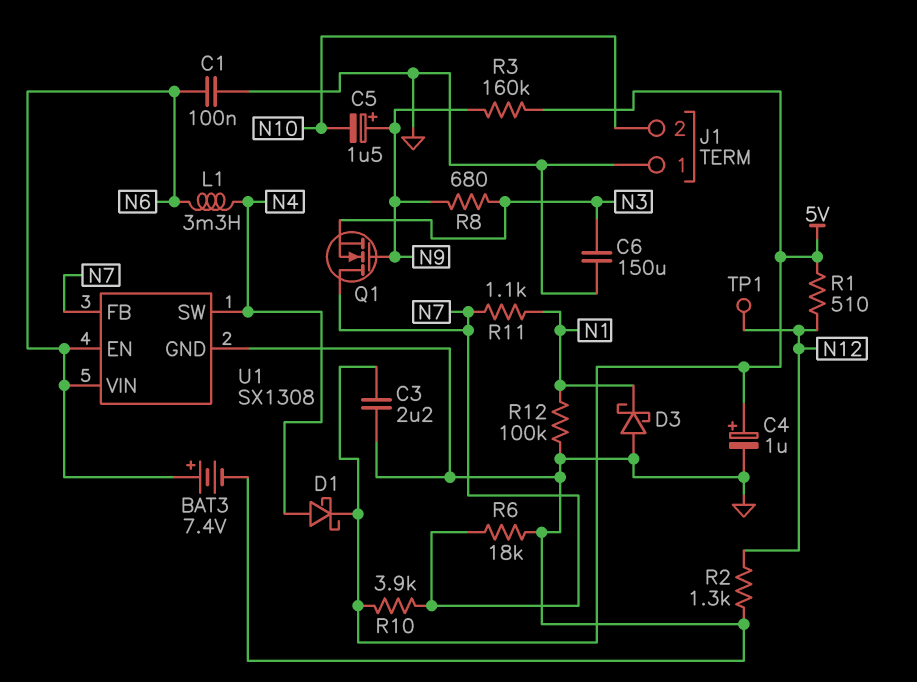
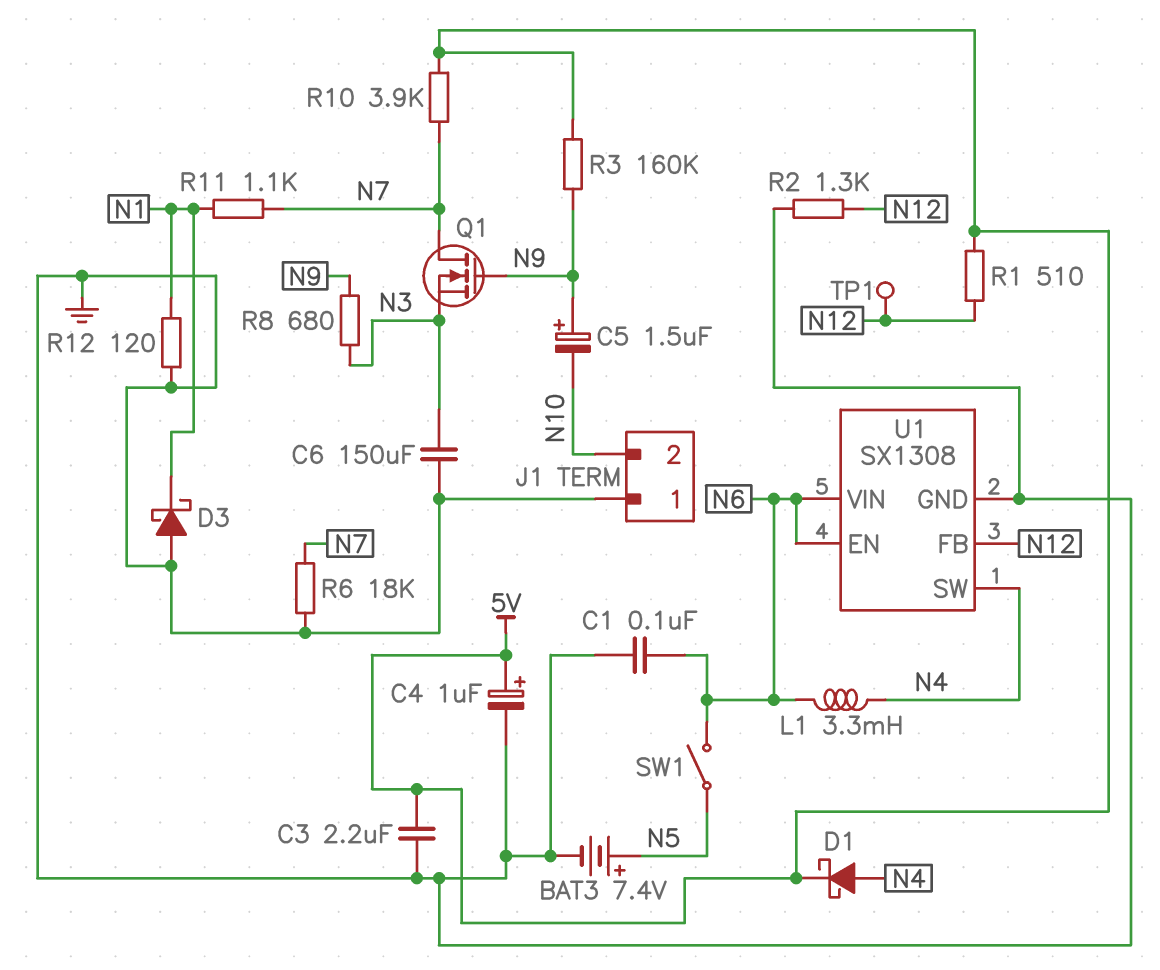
BAT3: 7.4V (plus N6, minus GND) -> 7.4V (plus N5, minus GND)
R12: 100k (GND, N1) -> 120 (GND, N1)
SW1: none -> switch (N5, N6)
U1 pin FB: N7 -> N12

